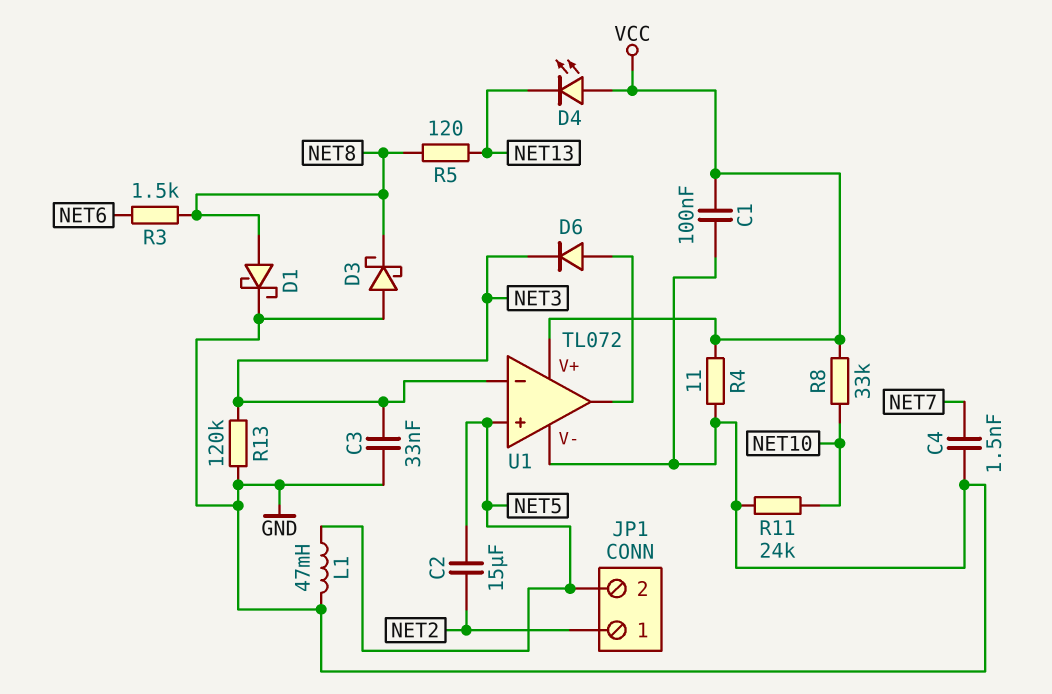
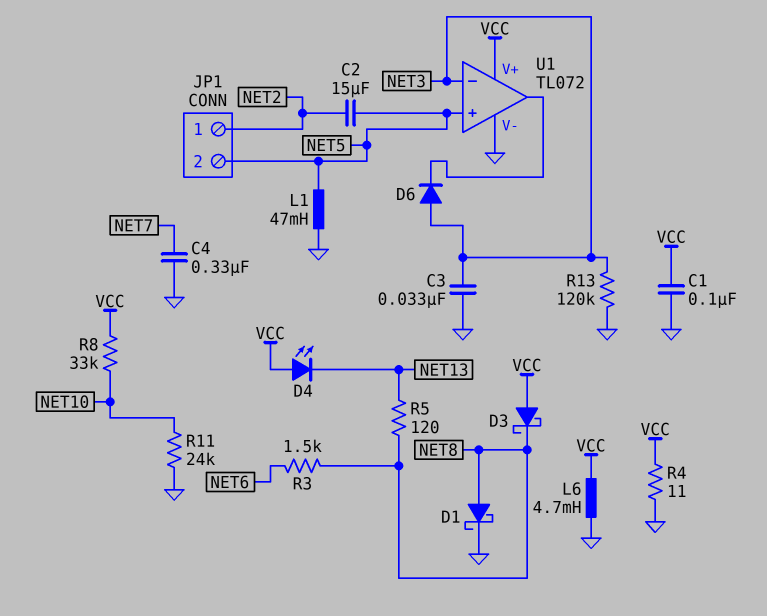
C4: 1.5nF (GND, NET7) -> 330nF (GND, NET7)
D3: schottky (A GND, K NET8) -> schottky (A VCC, K NET8)
D6: diode (A U1/out, K NET3) -> diode (A NET3, K U1/out)
L6: none -> 4.7mH (GND, VCC)

